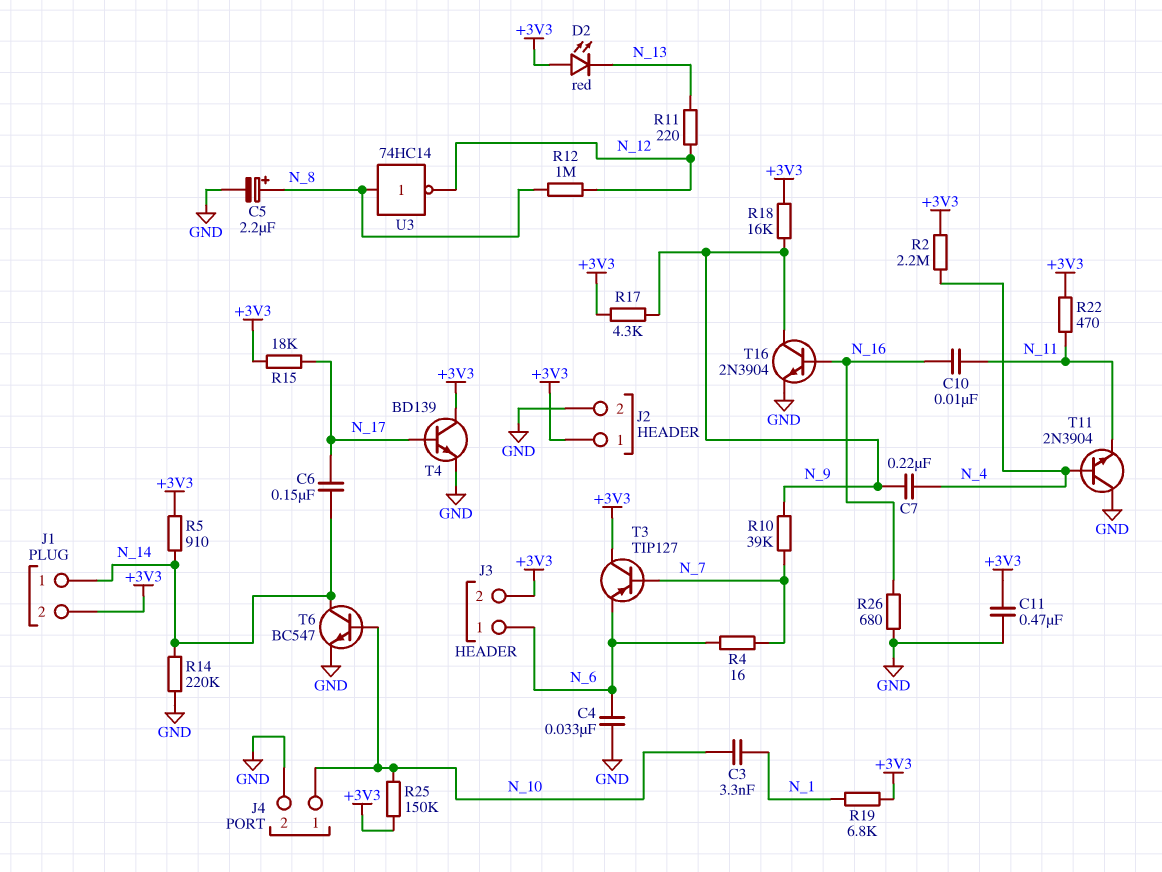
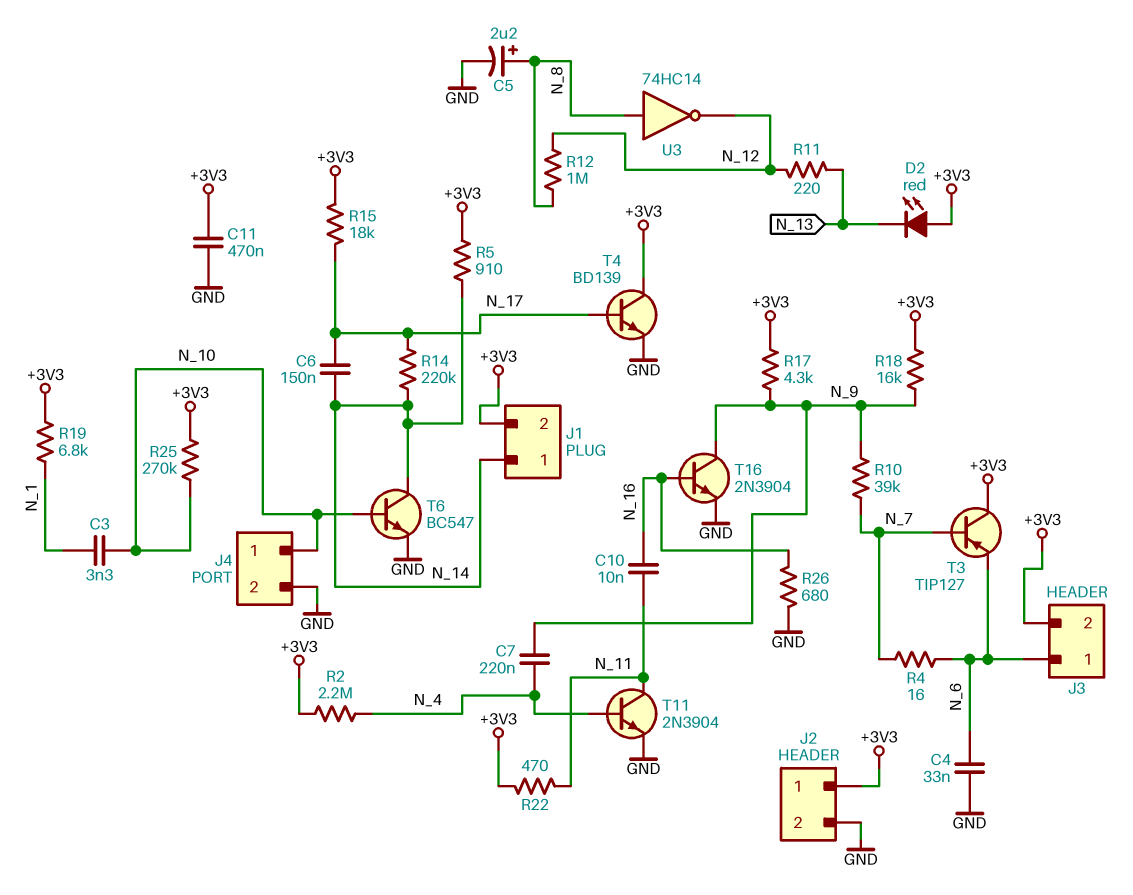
R14: 220k (GND, N_14) -> 220k (N_14, N_17)
R25: 150k (+3V3, N_10) -> 270k (+3V3, N_10)
T11: NPN 2N3904 (B N_4, C GND, E N_11) -> NPN 2N3904 (B N_4, C N_11, E GND)

